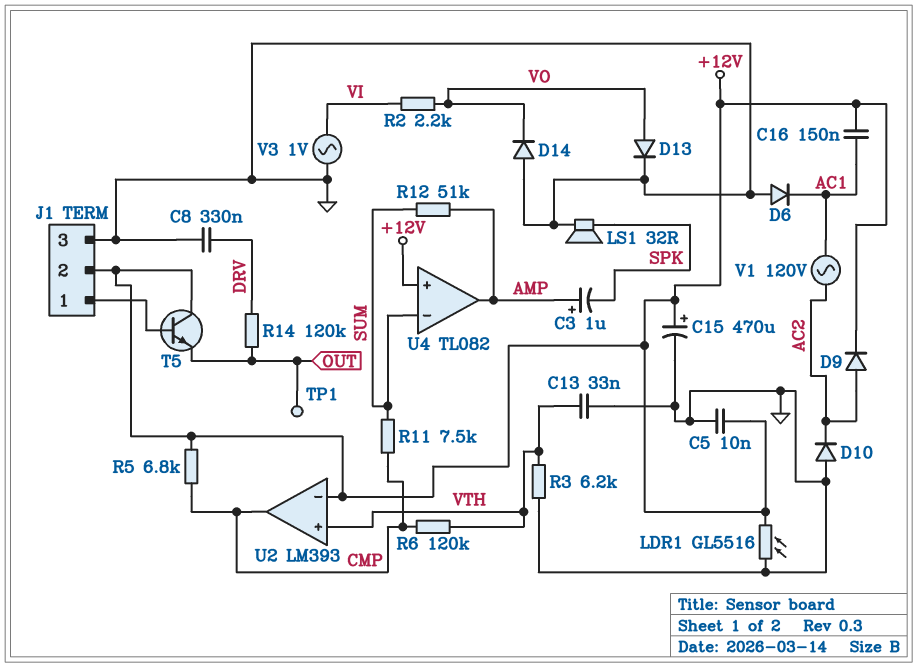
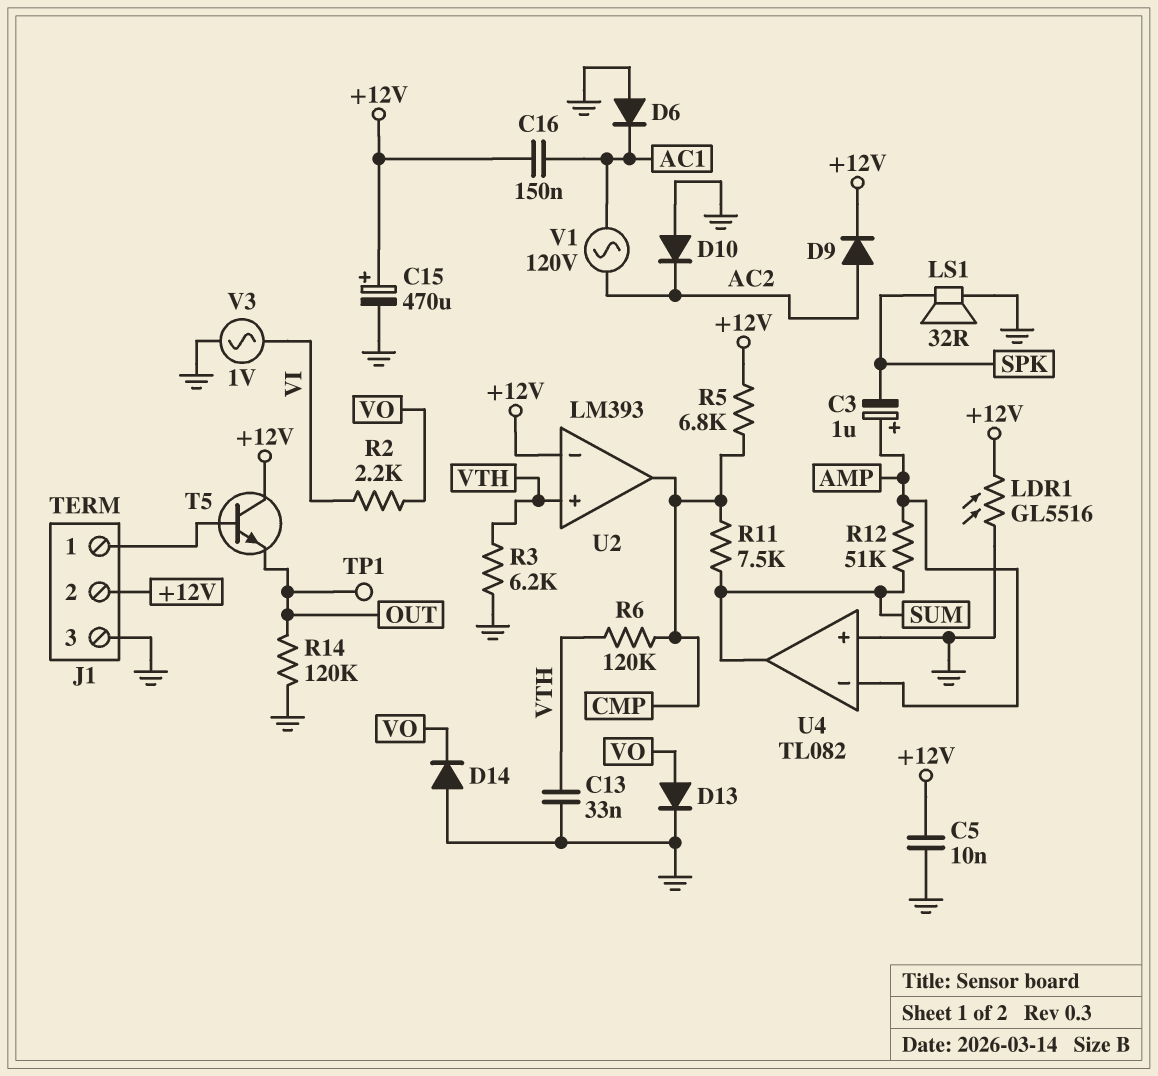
C8: 330nF (DRV, GND) -> none
R14: 120k (DRV, OUT) -> 120k (GND, OUT)
U4 pin in+: +12V -> GND
U4 pin in-: SUM -> AMP
U4 pin out: AMP -> SUM

